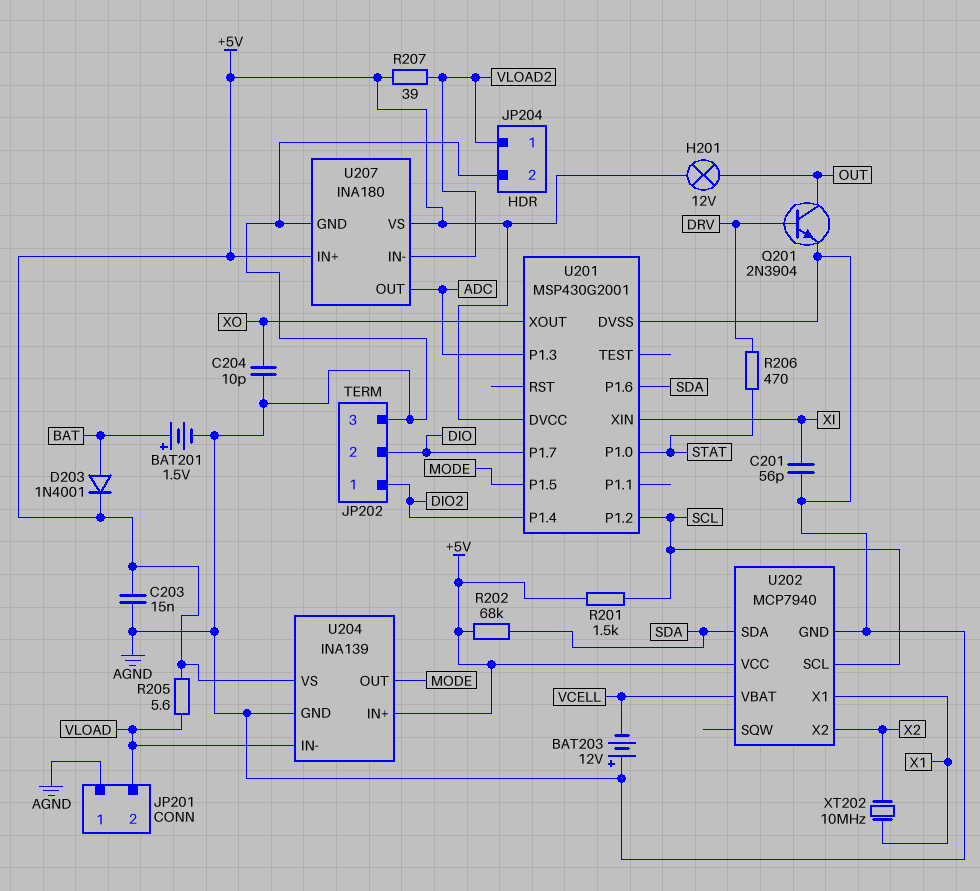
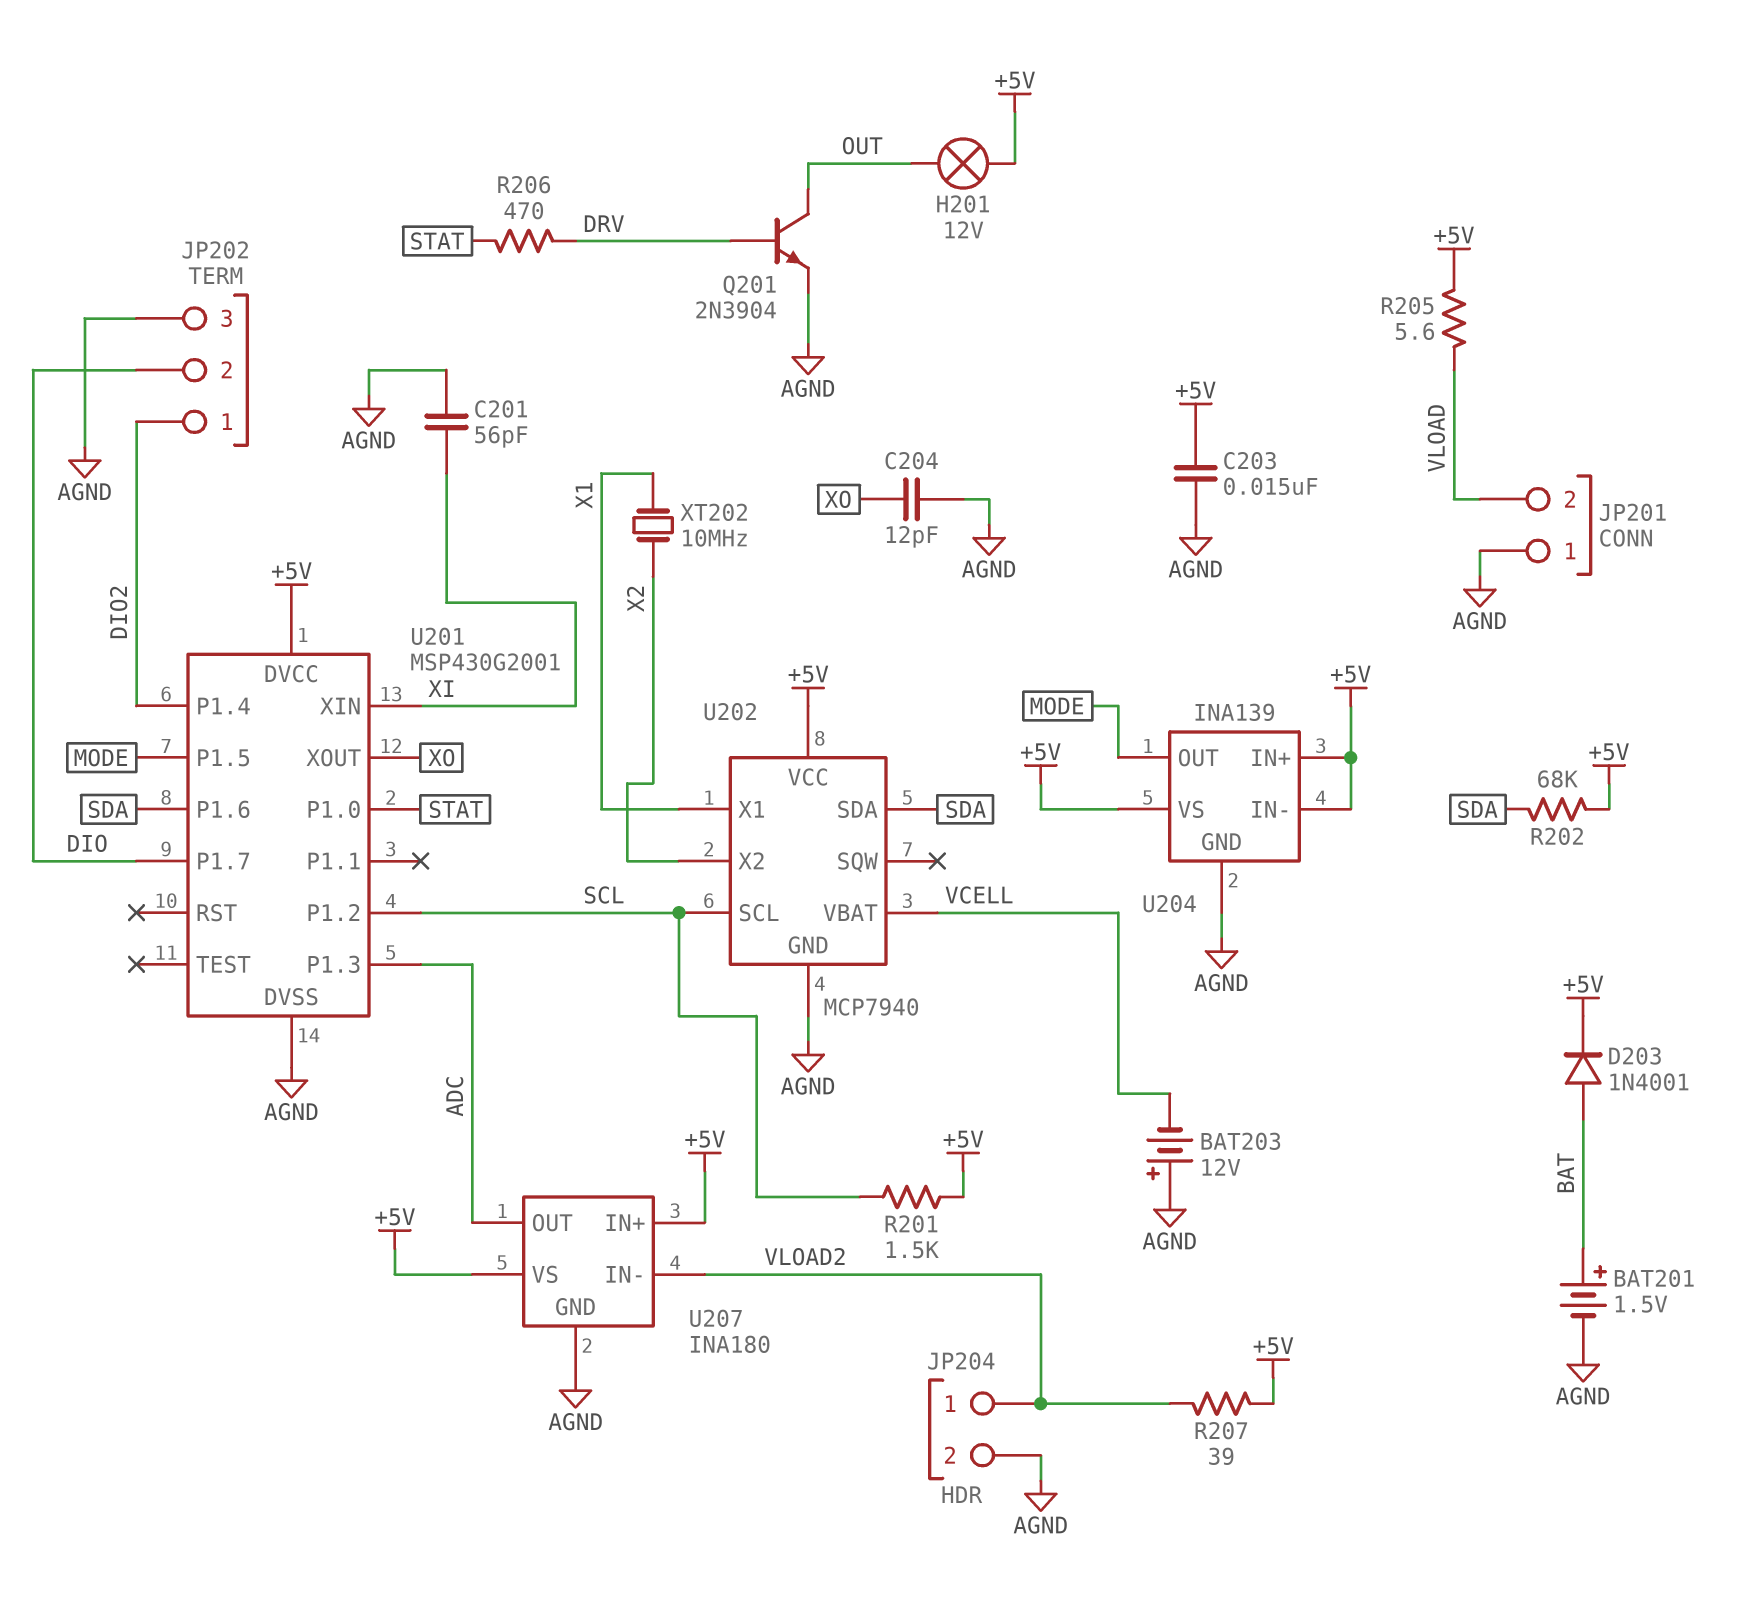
C204: 10pF (AGND, XO) -> 12pF (AGND, XO)
U204 pin IN-: VLOAD -> +5V

